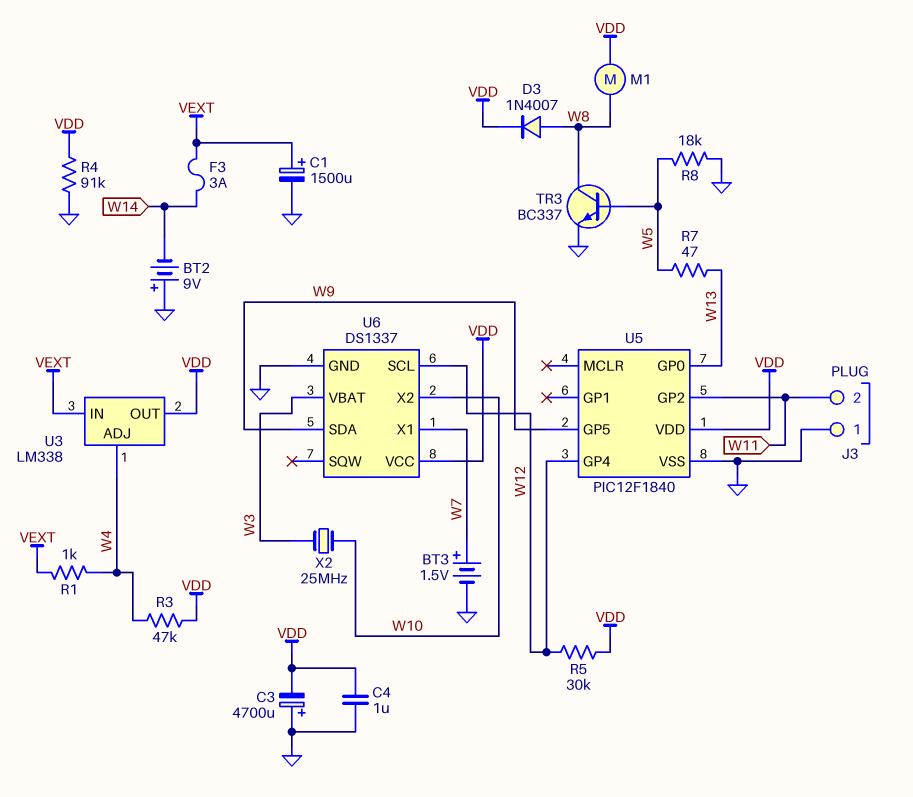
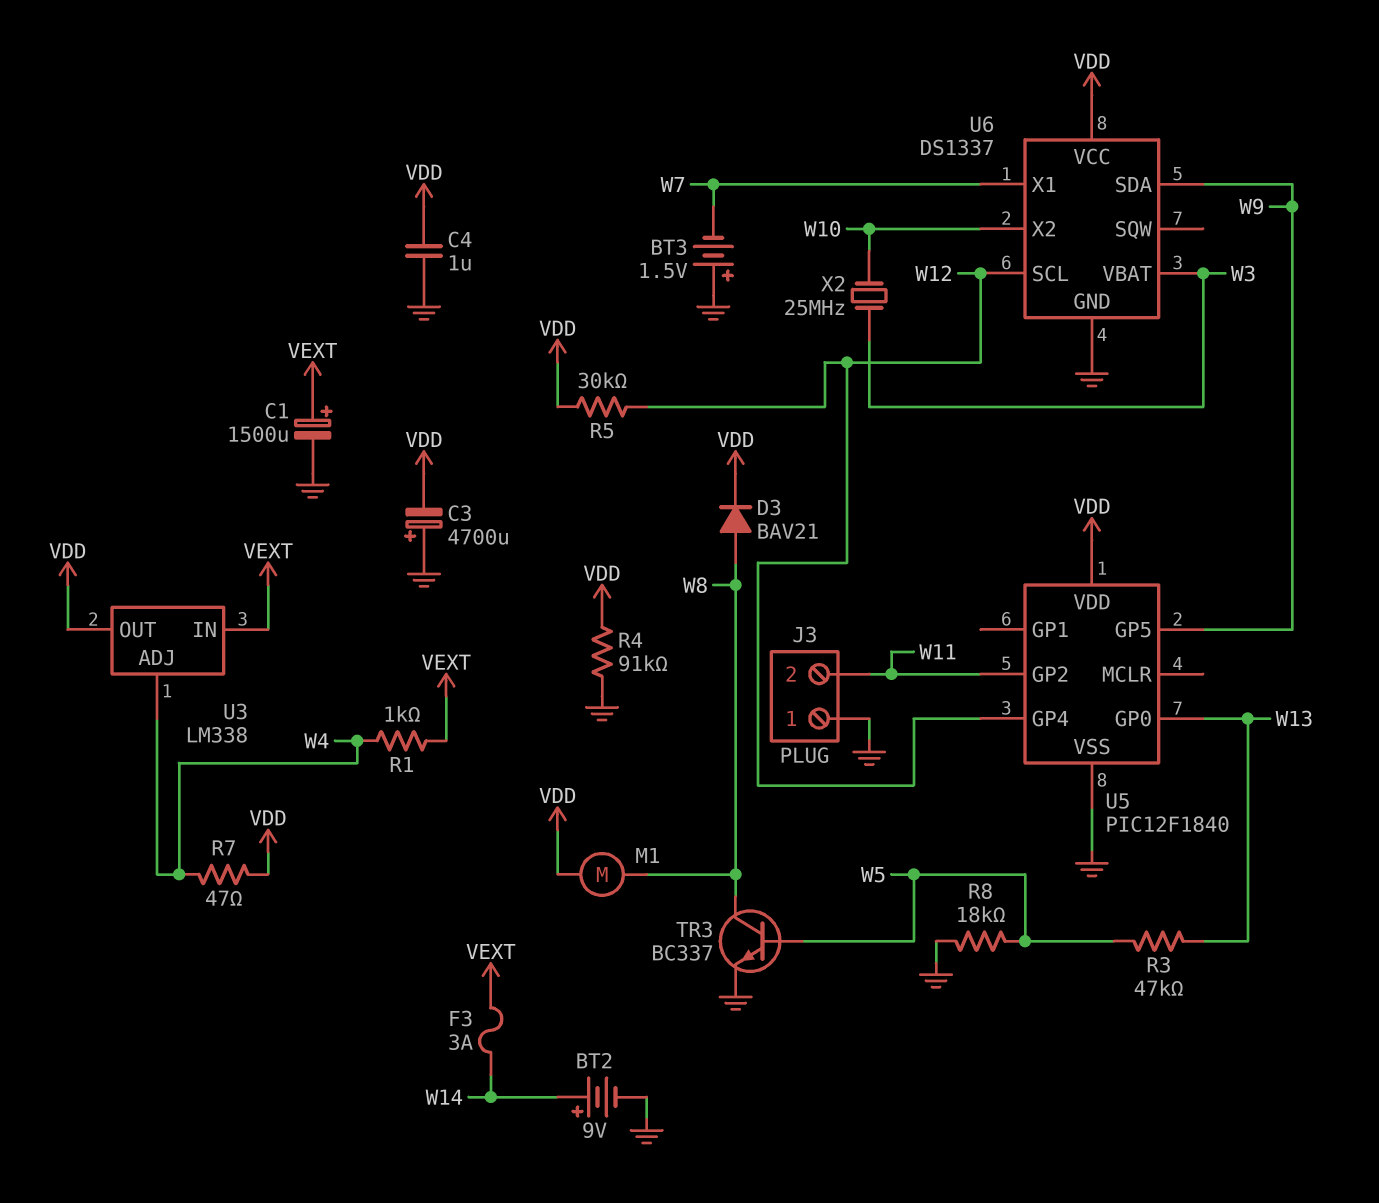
BT2: 9V (plus GND, minus W14) -> 9V (plus W14, minus GND)
BT3: 1.5V (plus W7, minus GND) -> 1.5V (plus GND, minus W7)
D3: diode 1N4007 (A W8, K VDD) -> diode BAV21 (A W8, K VDD)
R3: 47k (VDD, W4) -> 47k (W5, W13)
R7: 47 (W5, W13) -> 47 (VDD, W4)

